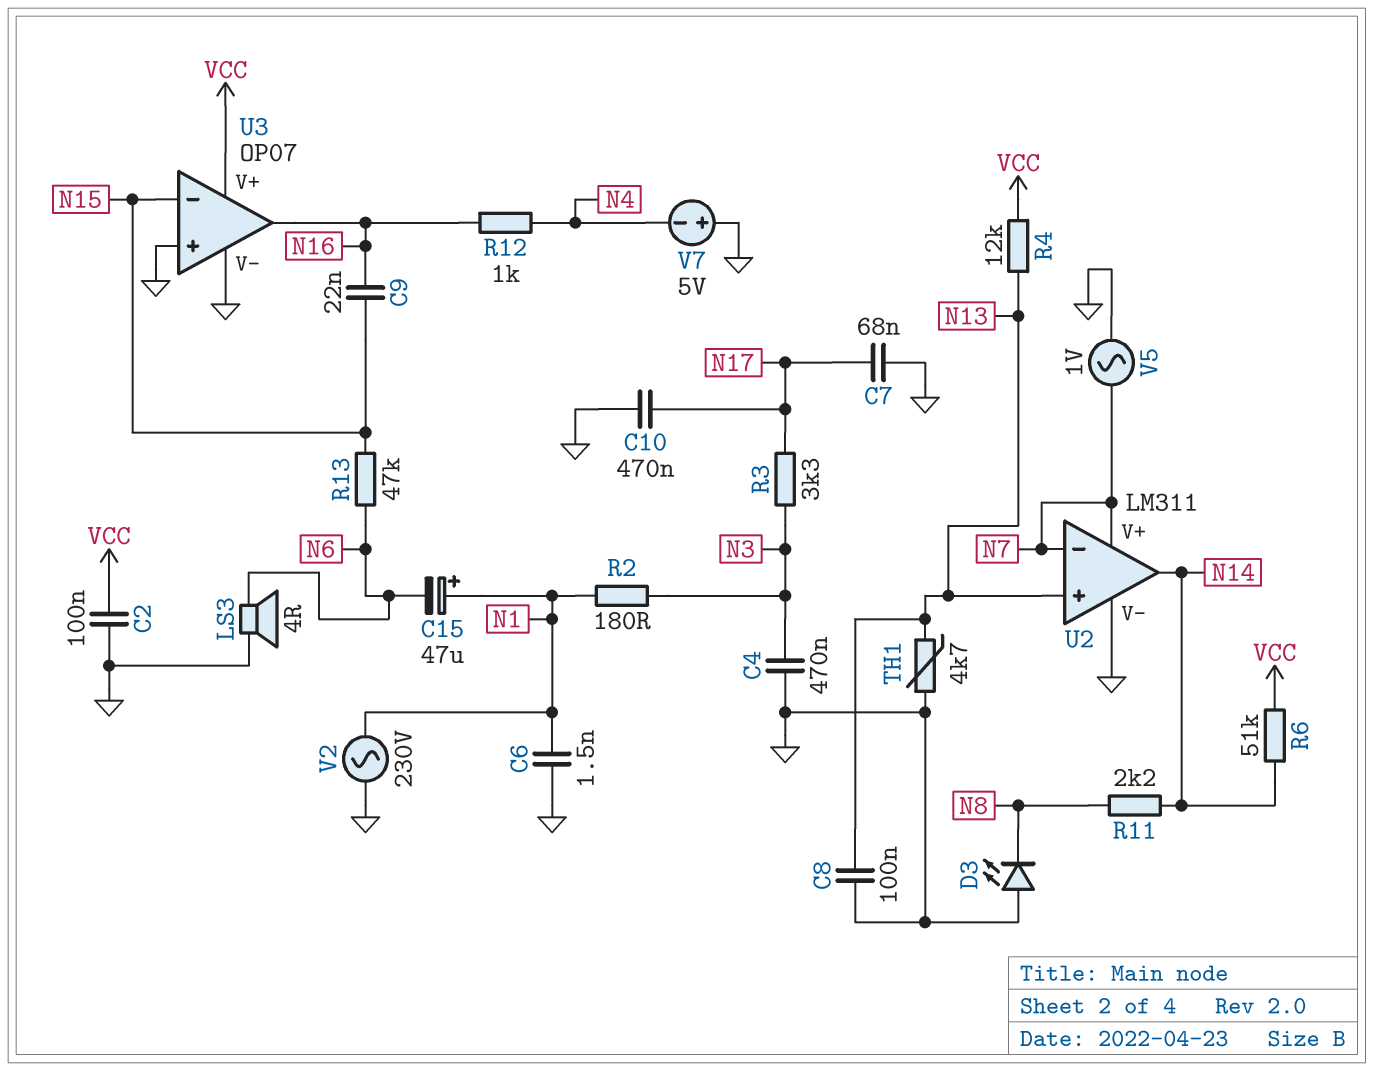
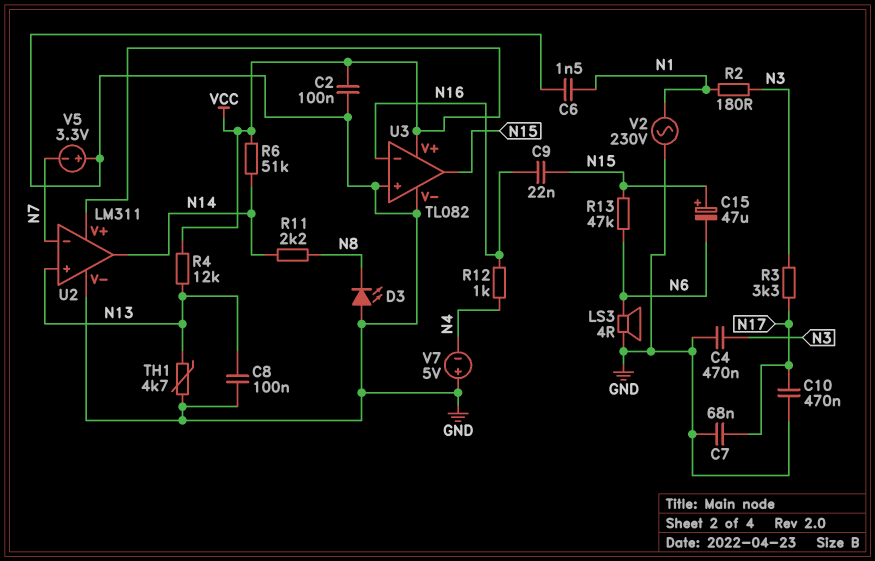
C15: 47uF (plus N1, minus N6) -> 47uF (plus N15, minus N6)
U2 pin V+: N7 -> VCC
U3: OP07 -> TL082
U3 pin in-: N15 -> N16
U3 pin out: N16 -> N15
V5: AC 1V (GND, N7) -> 3.3V (plus GND, minus N7)

